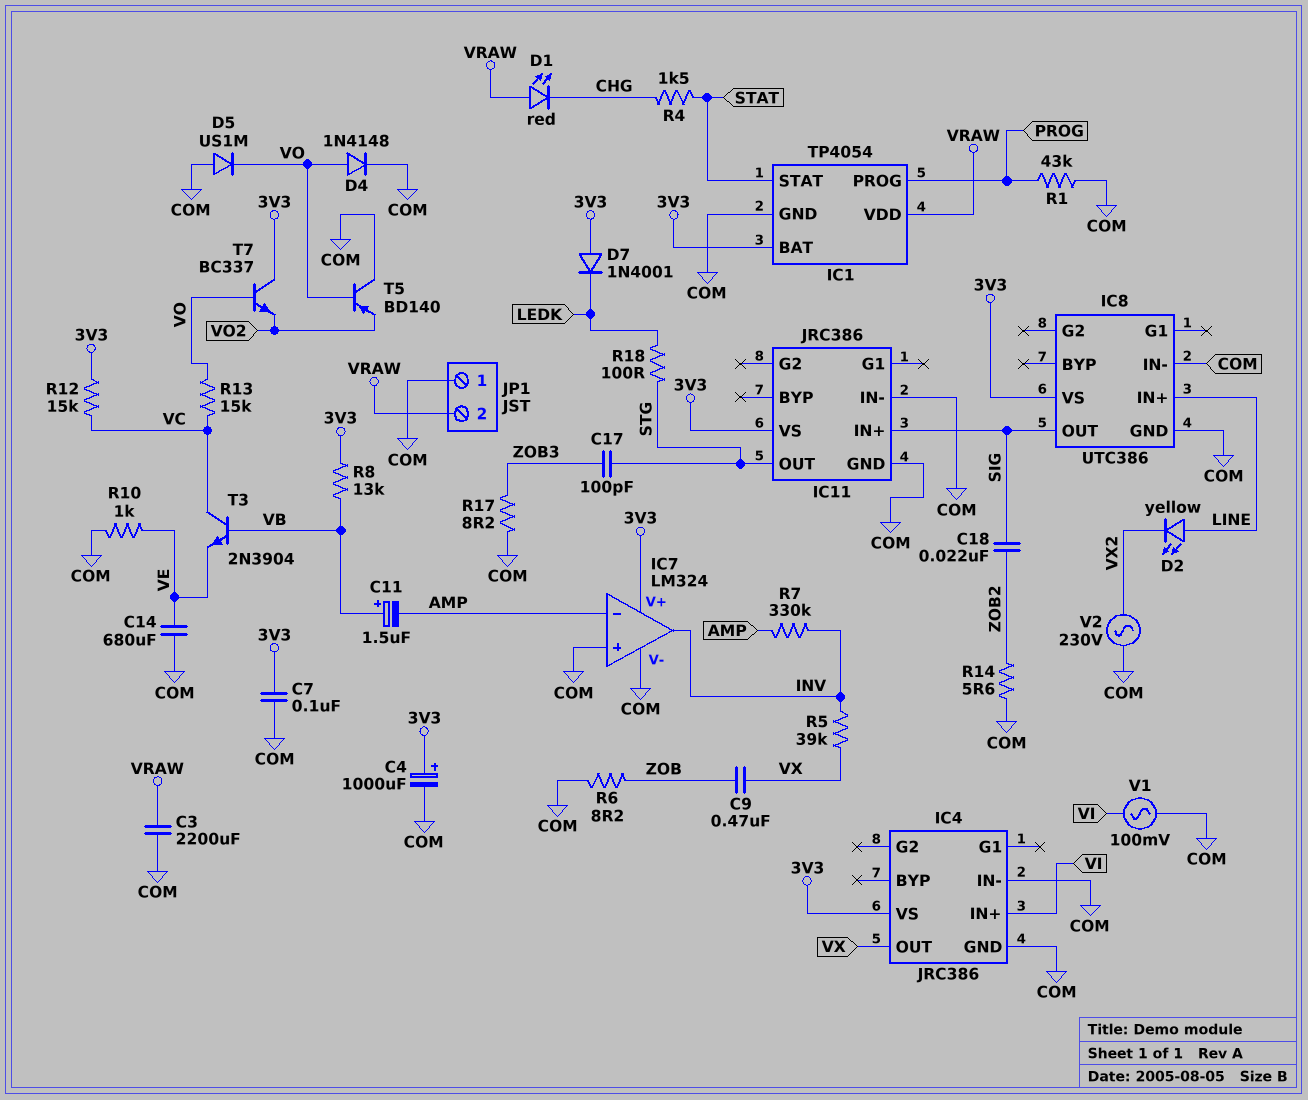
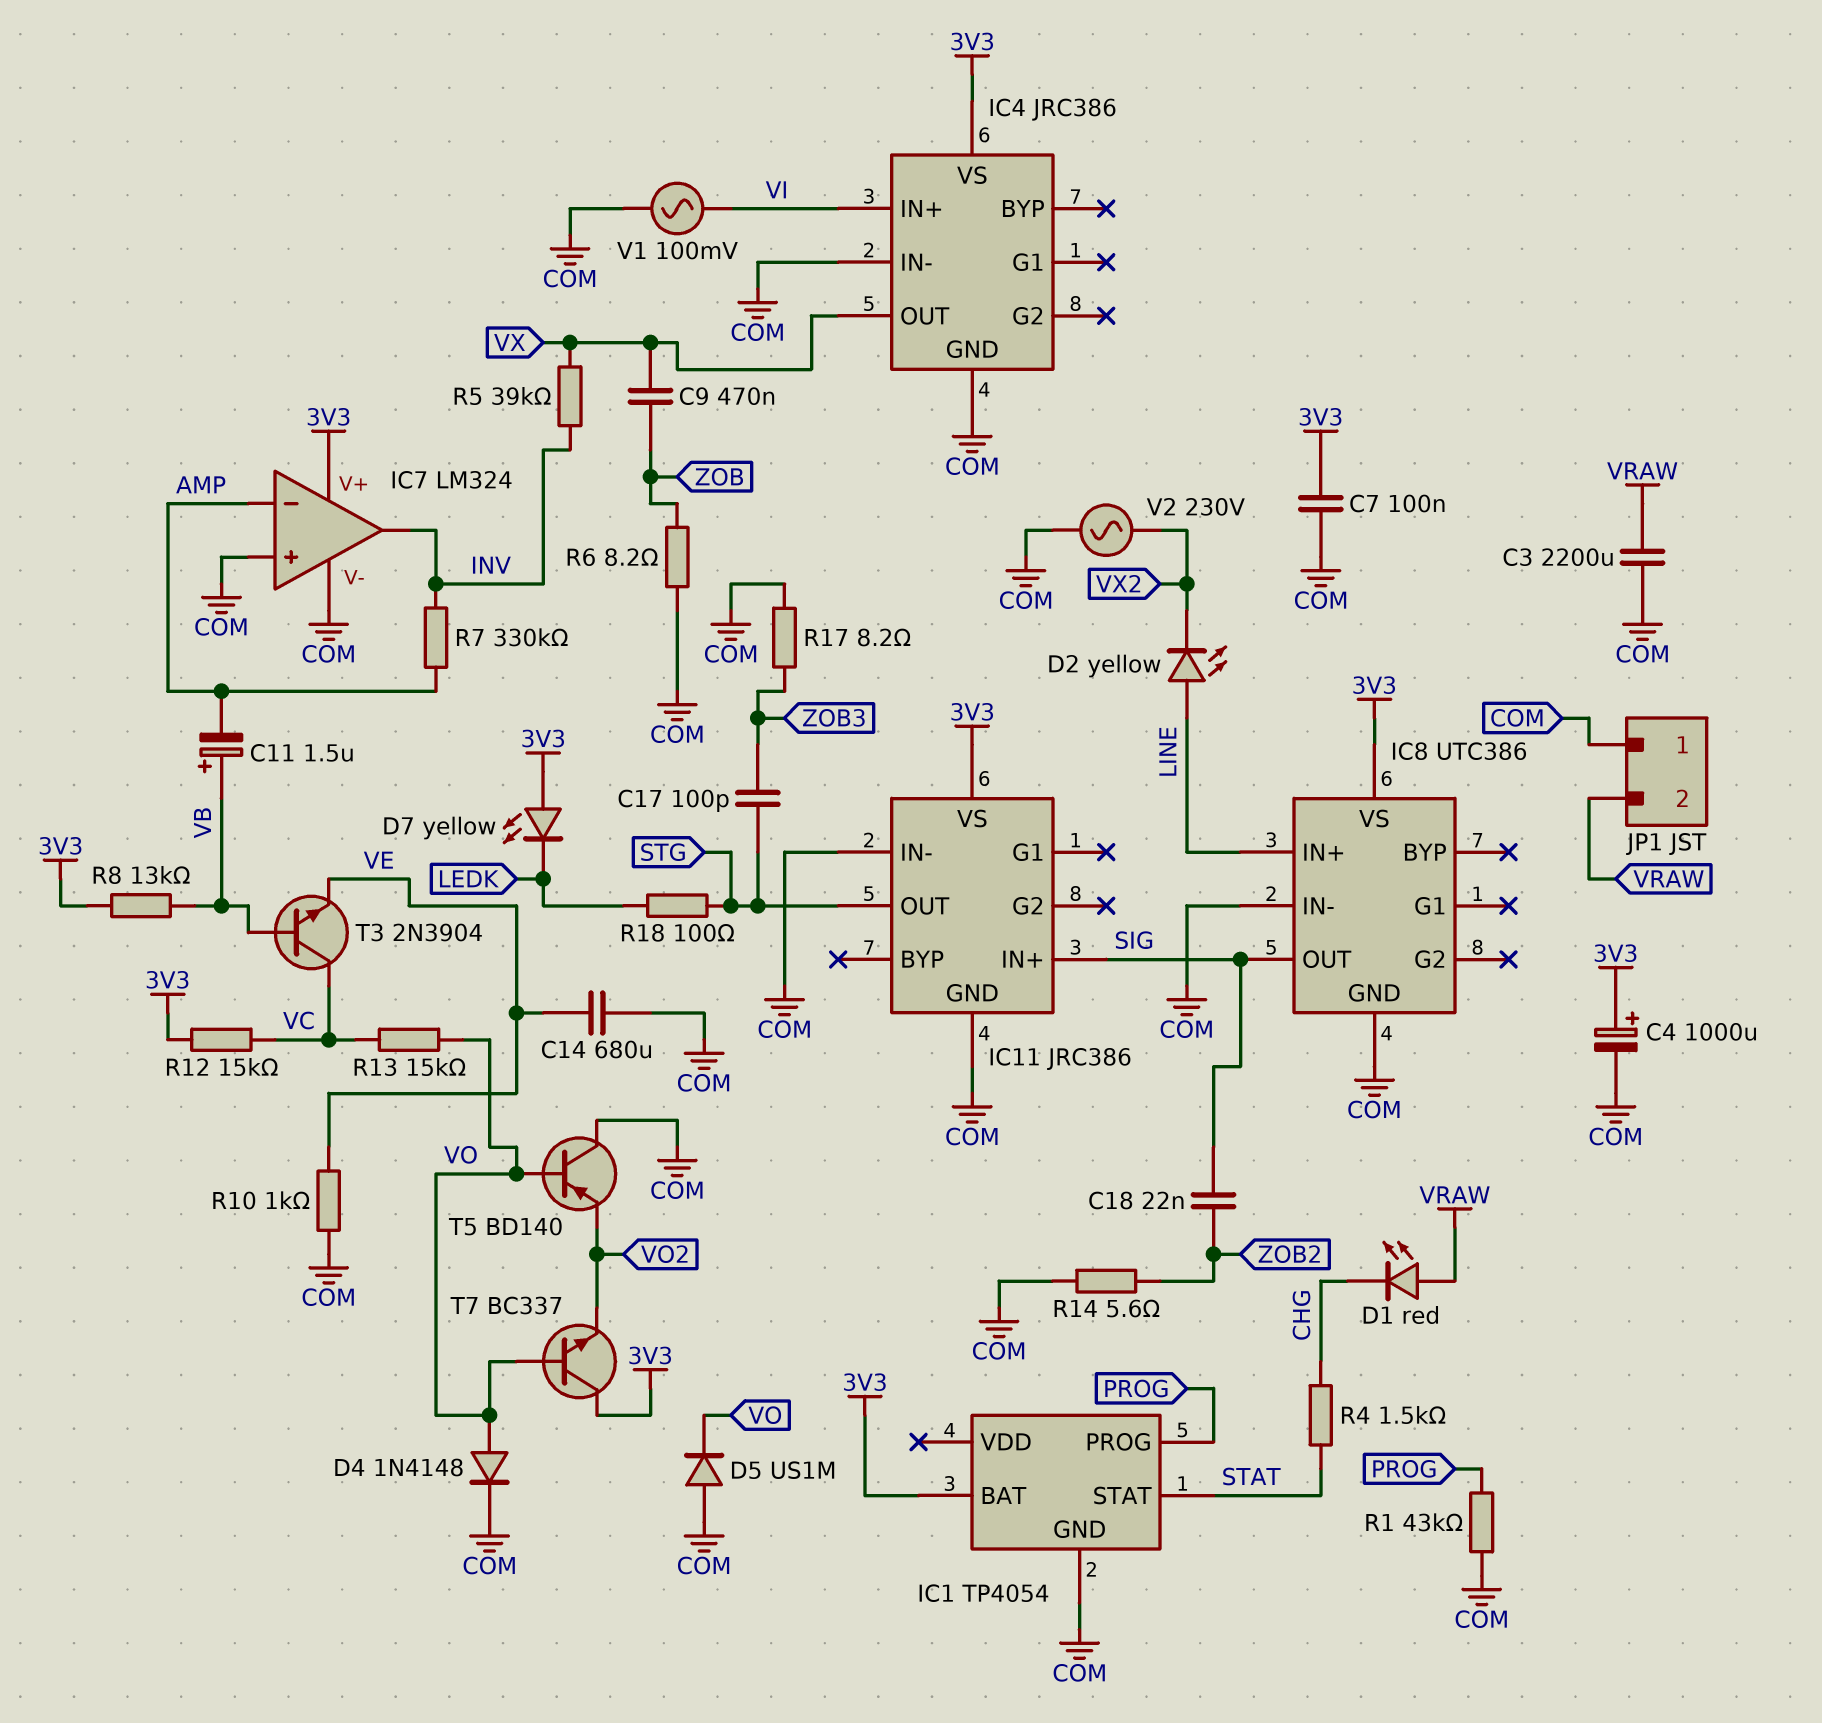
D7: diode 1N4001 (A 3V3, K LEDK) -> LED yellow (A 3V3, K LEDK)
IC1 pin VDD: VRAW -> none

